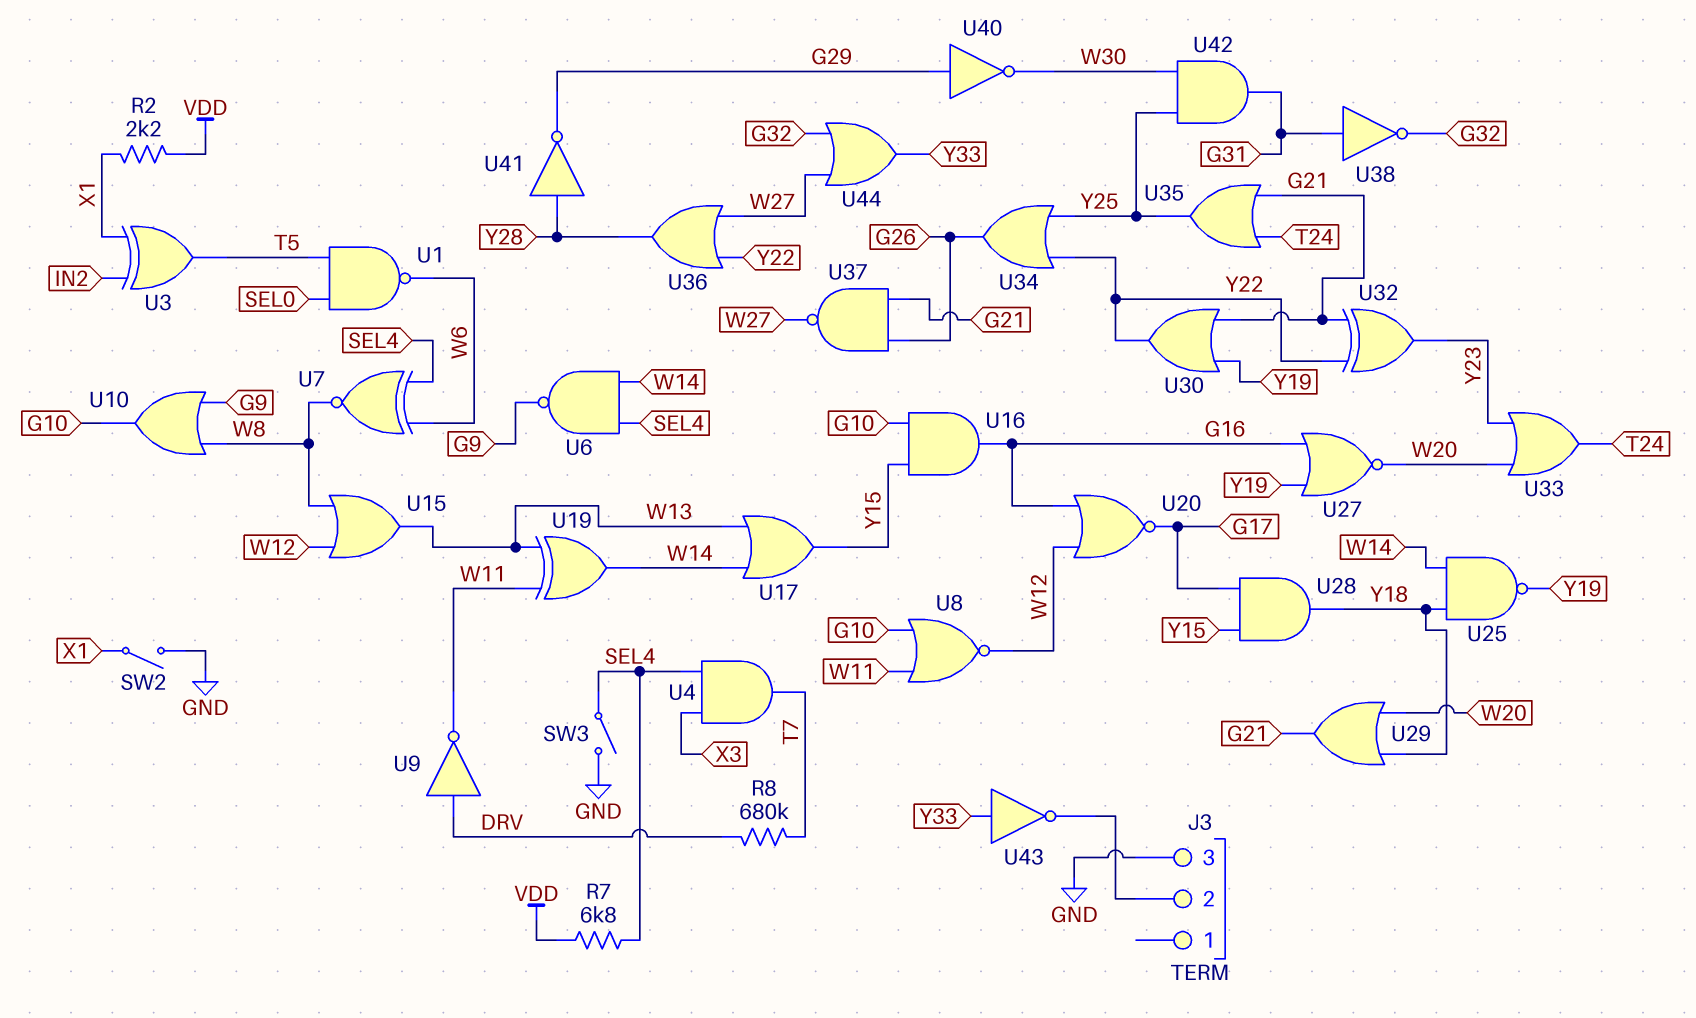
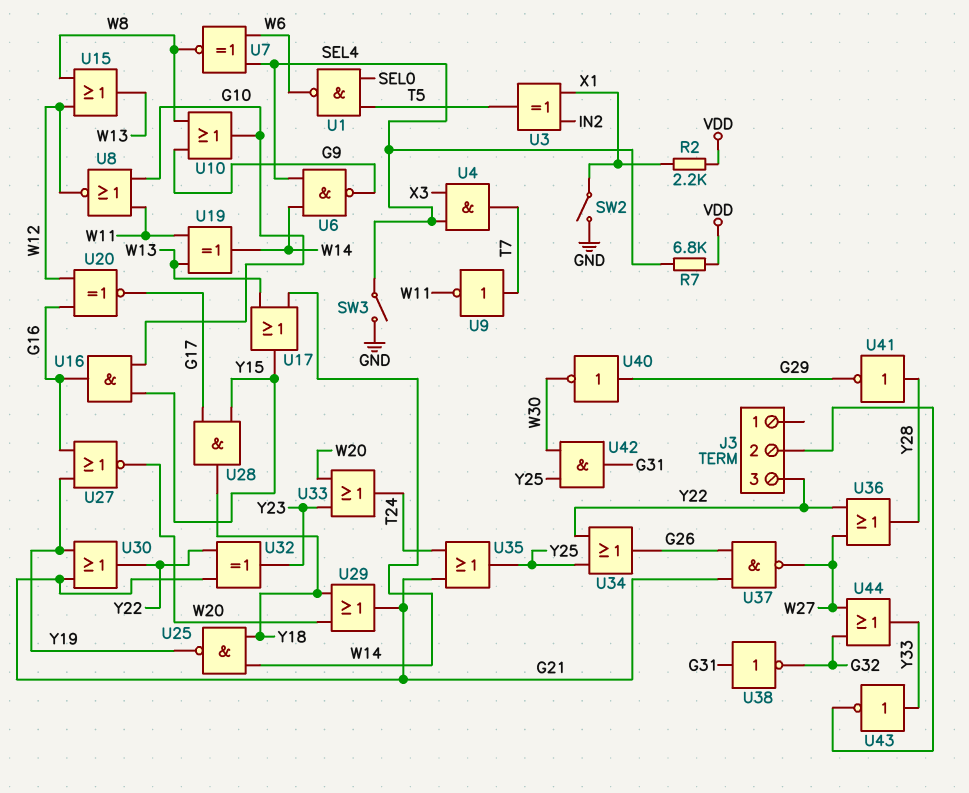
J3 pin 3: GND -> Y22
R8: 680k (DRV, T7) -> none
U9: NOT (in DRV, out W11) -> NOT (in T7, out W11)
U20: NOR (in G16, in W12, out G17) -> XNOR (in G16, in W12, out G17)

